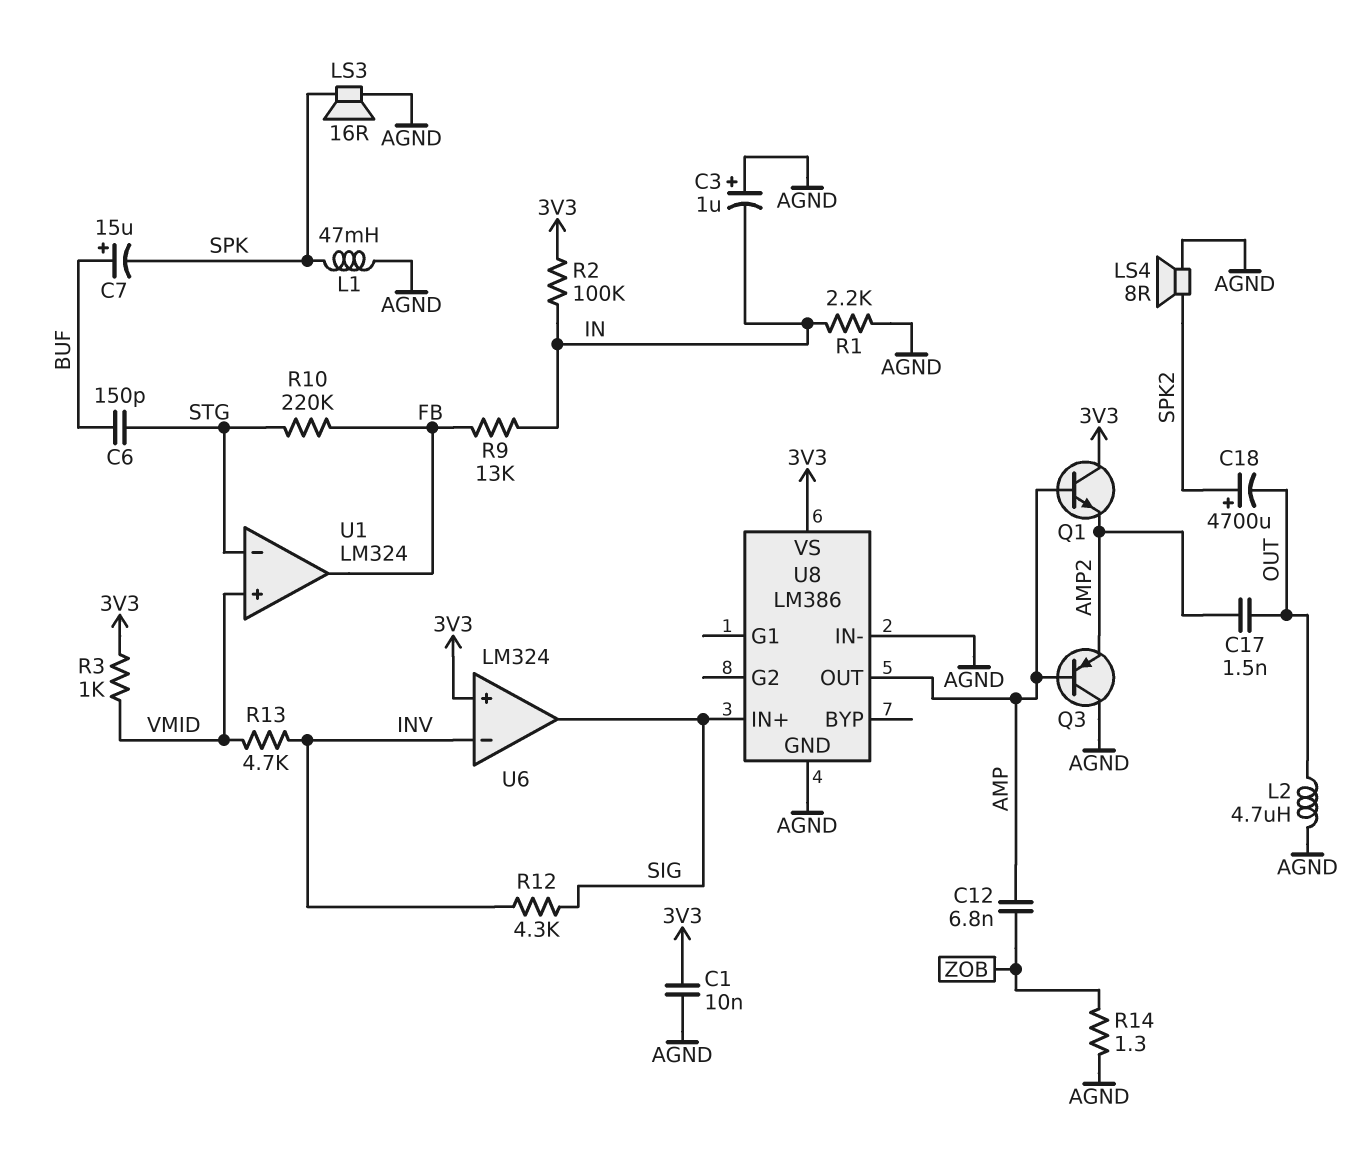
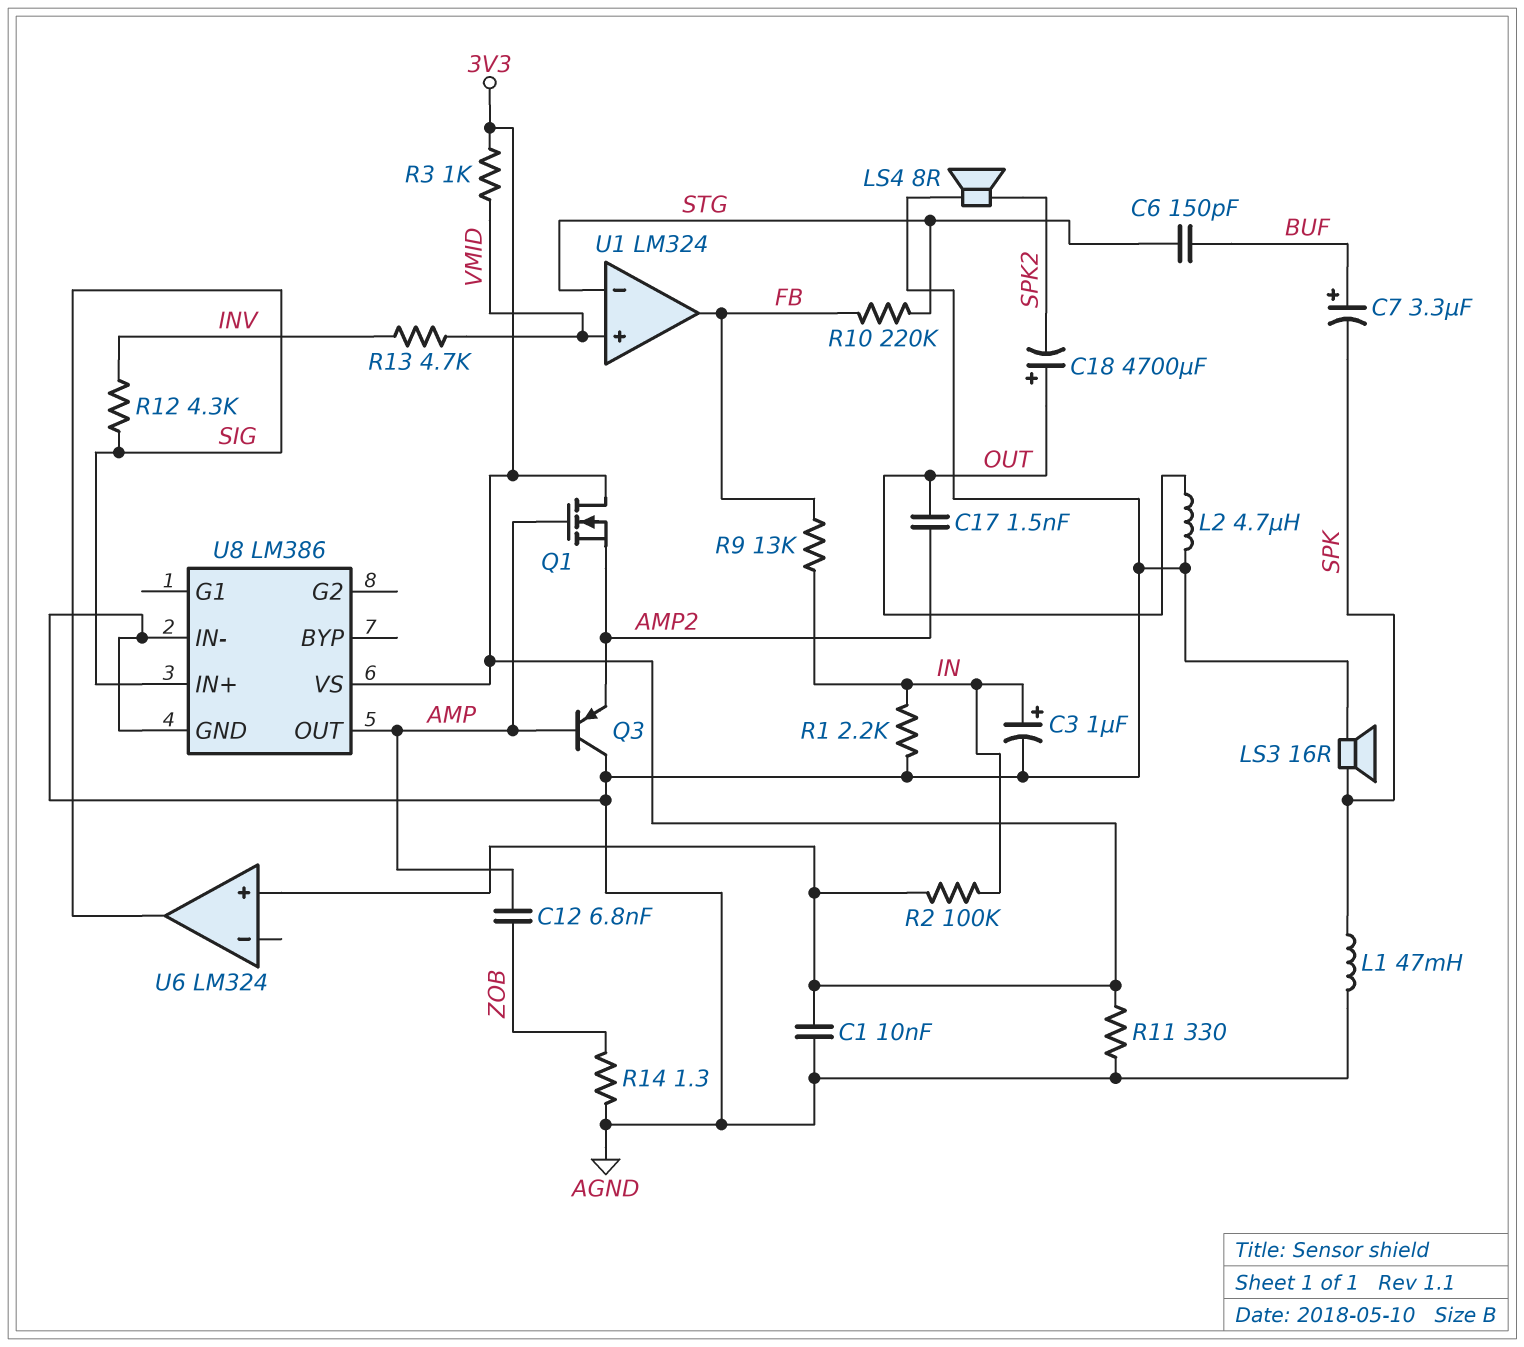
C3: 1uF (plus AGND, minus IN) -> 1uF (plus IN, minus AGND)
C7: 15uF (plus BUF, minus SPK) -> 3.3uF (plus BUF, minus SPK)
C18: 4700uF (plus SPK2, minus OUT) -> 4700uF (plus OUT, minus SPK2)
Q1: NPN (B AMP, C 3V3, E AMP2) -> NMOS (G AMP, D 3V3, S AMP2)
R11: none -> 330 (3V3, AGND)
U6 pin in-: INV -> none

